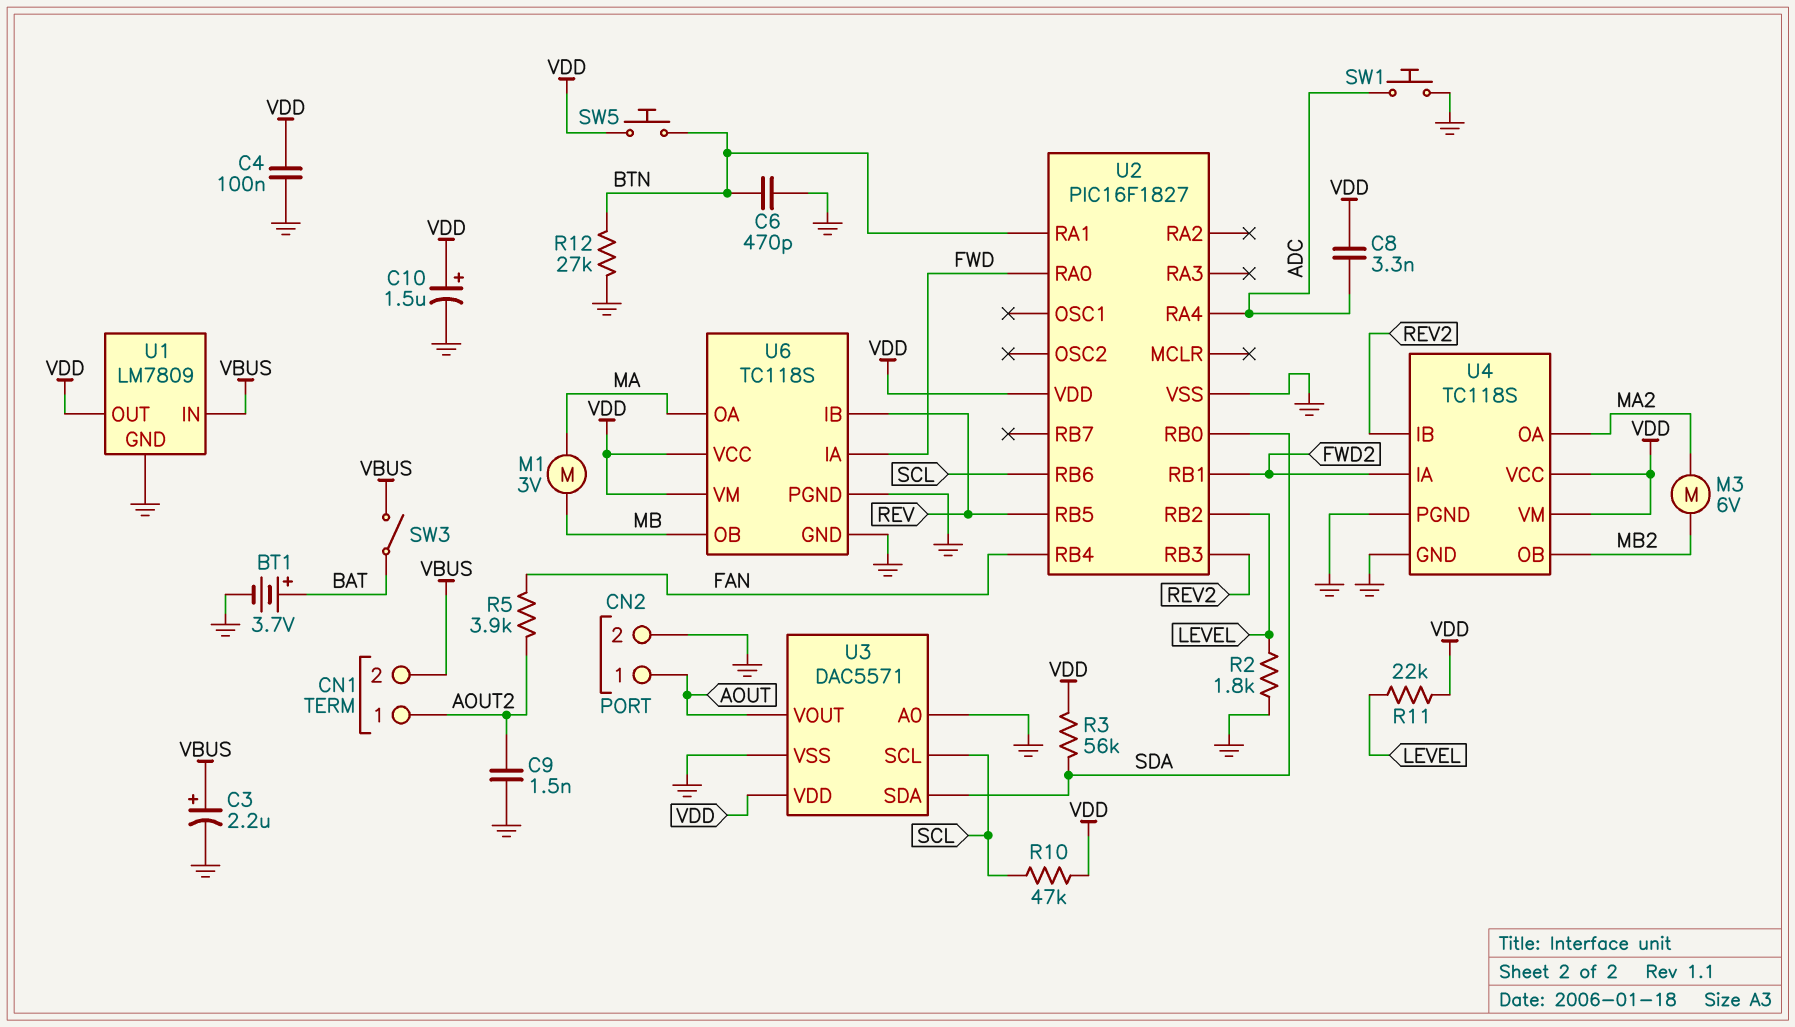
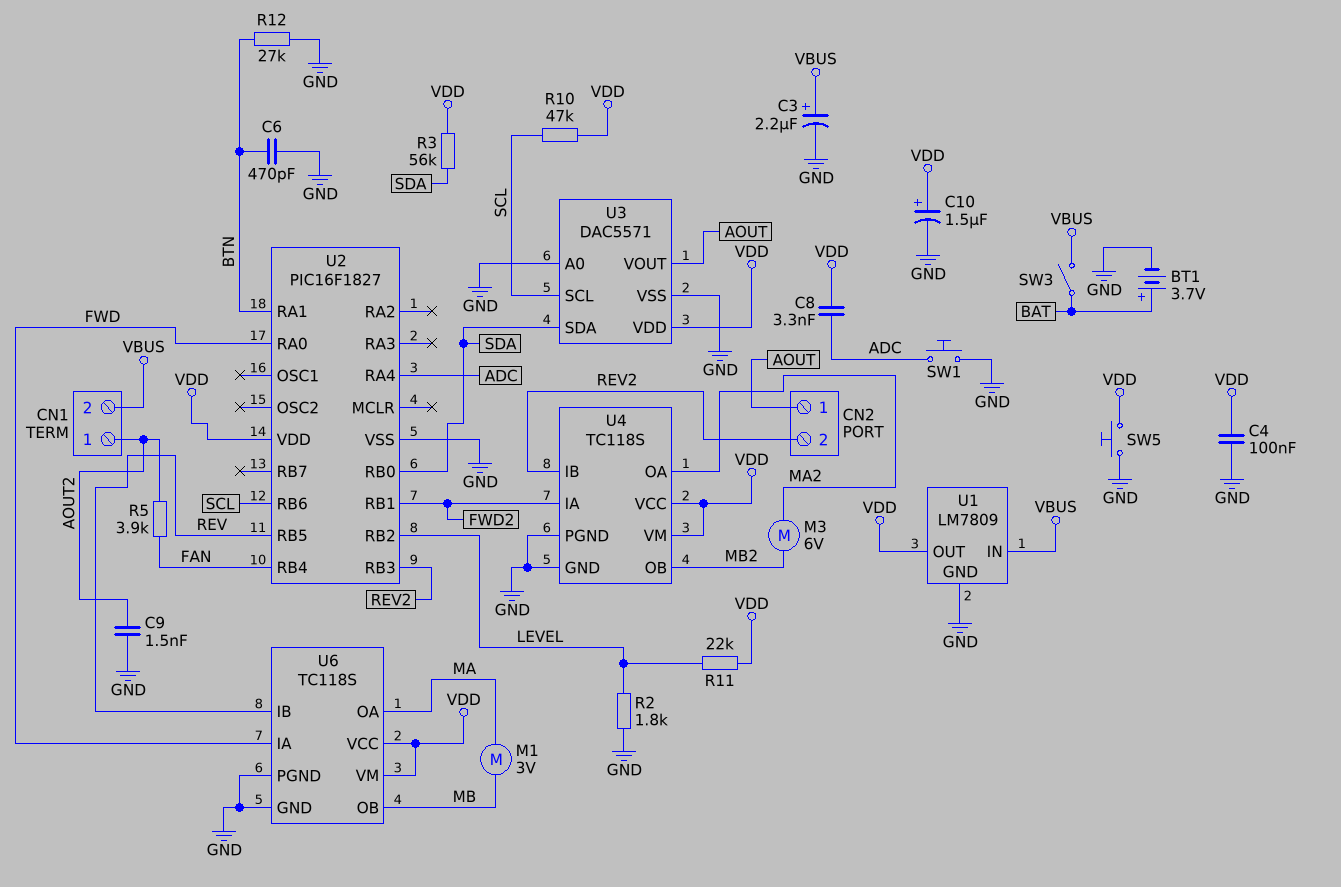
CN2 pin 2: GND -> REV2
SW5: button (BTN, VDD) -> button (GND, VDD)

